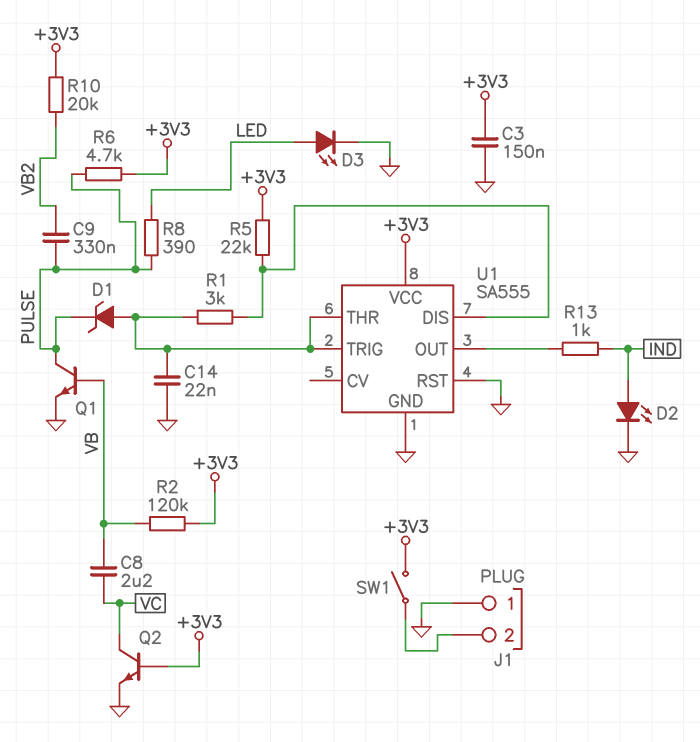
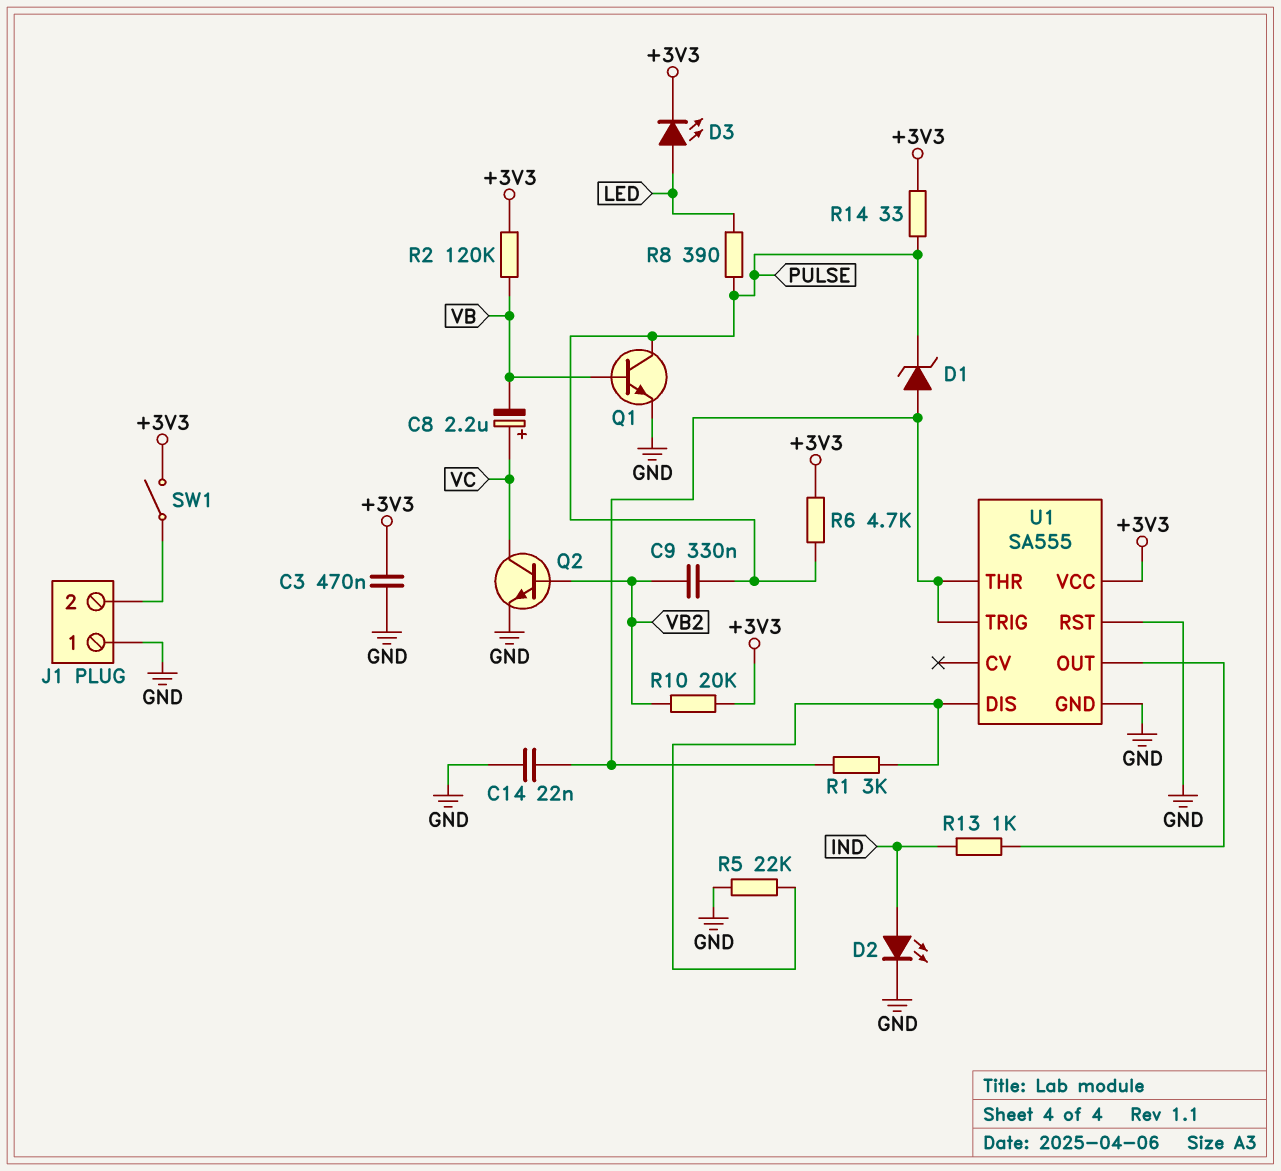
C3: 150nF (+3V3, GND) -> 470nF (+3V3, GND)
C8: 2.2uF (VB, VC) -> 2.2uF (plus VC, minus VB)
D3: LED (A LED, K GND) -> LED (A LED, K +3V3)
Q2: NPN (B +3V3, C VC, E GND) -> NPN (B VB2, C VC, E GND)
R5: 22k (+3V3, U1/DIS) -> 22k (GND, U1/DIS)
R14: none -> 33 (+3V3, PULSE)

